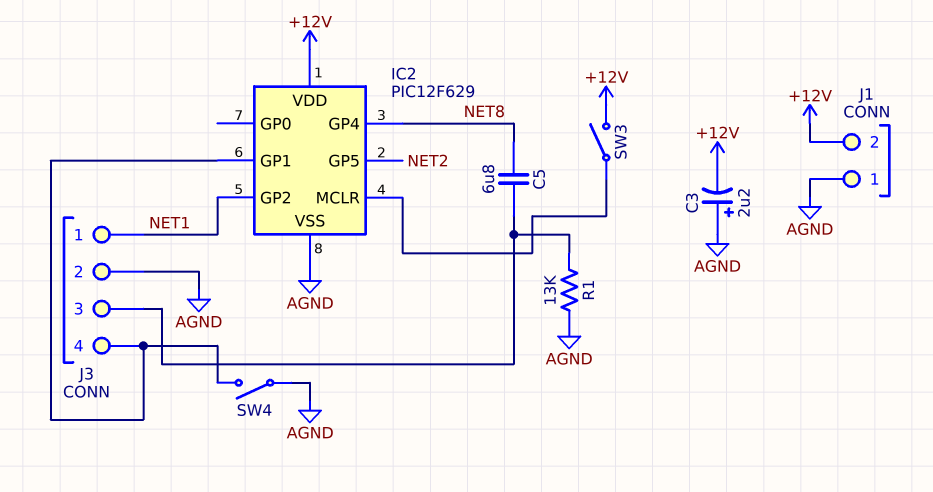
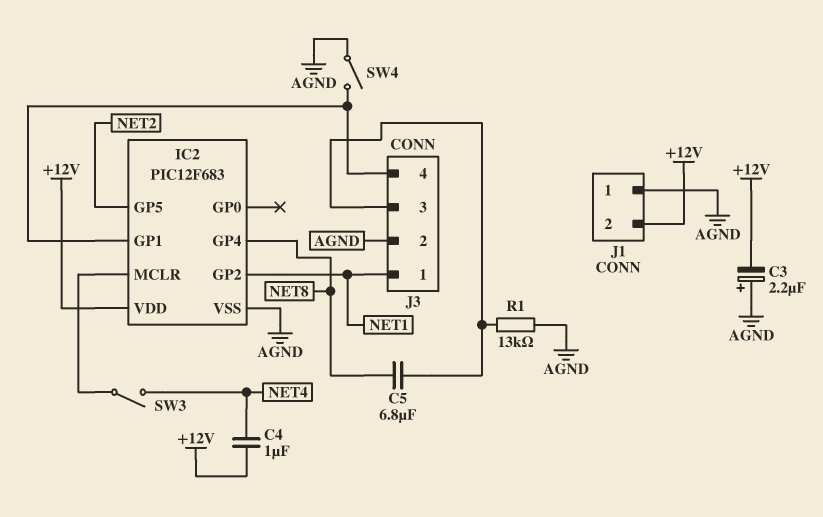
C4: none -> 1uF (+12V, NET4)
IC2: PIC12F629 -> PIC12F683
SW3: switch (+12V, IC2/MCLR) -> switch (IC2/MCLR, NET4)

